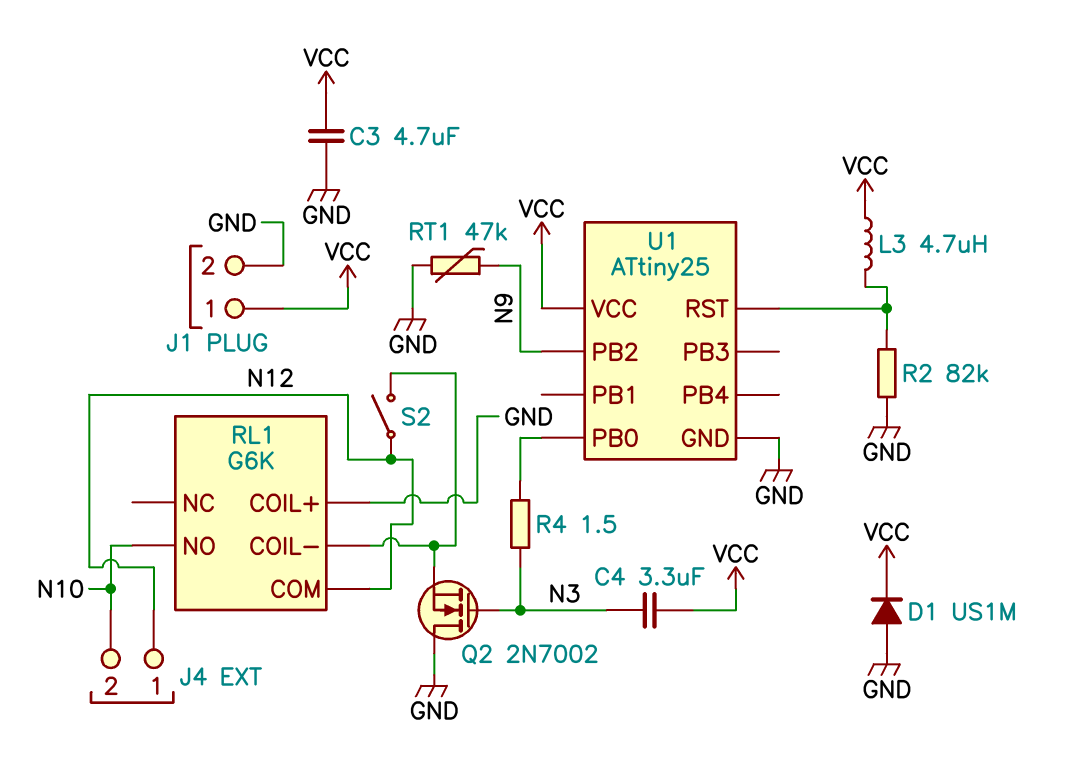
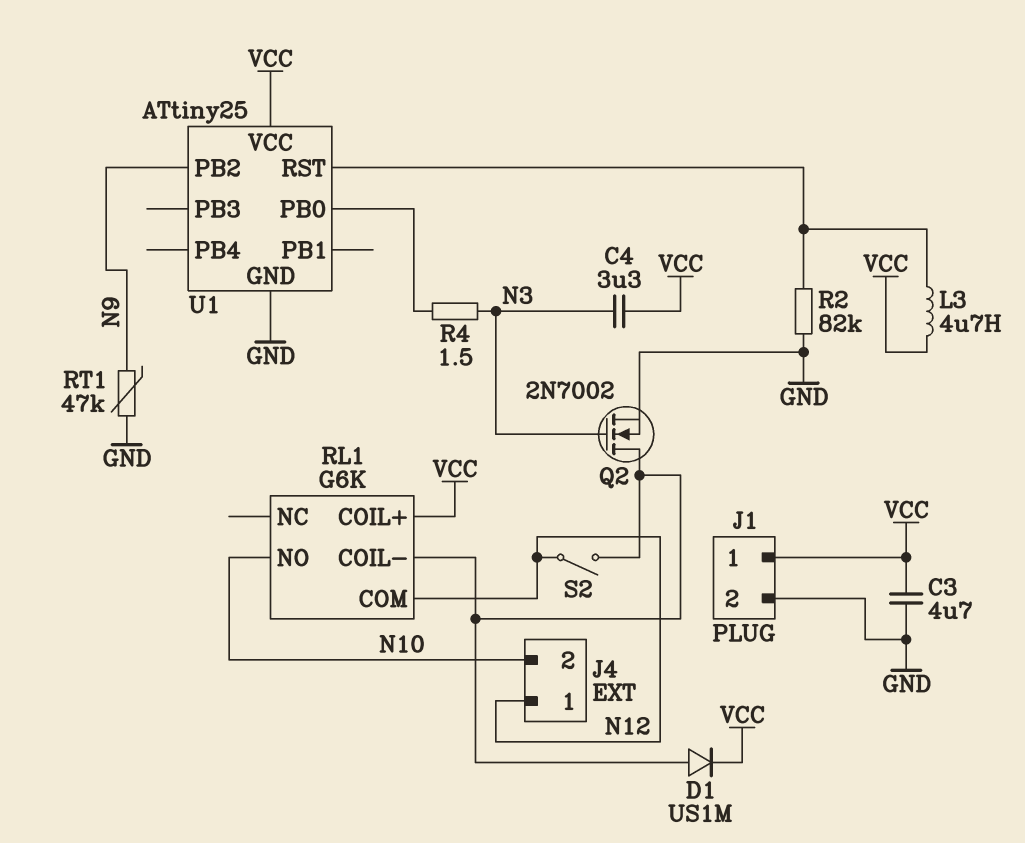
D1: diode US1M (A GND, K VCC) -> diode US1M (A RL1/COIL-, K VCC)
Q2: NMOS 2N7002 (G N3, D GND, S RL1/COIL-) -> NMOS 2N7002 (G N3, D RL1/COIL-, S GND)
RL1 pin COIL+: GND -> VCC

